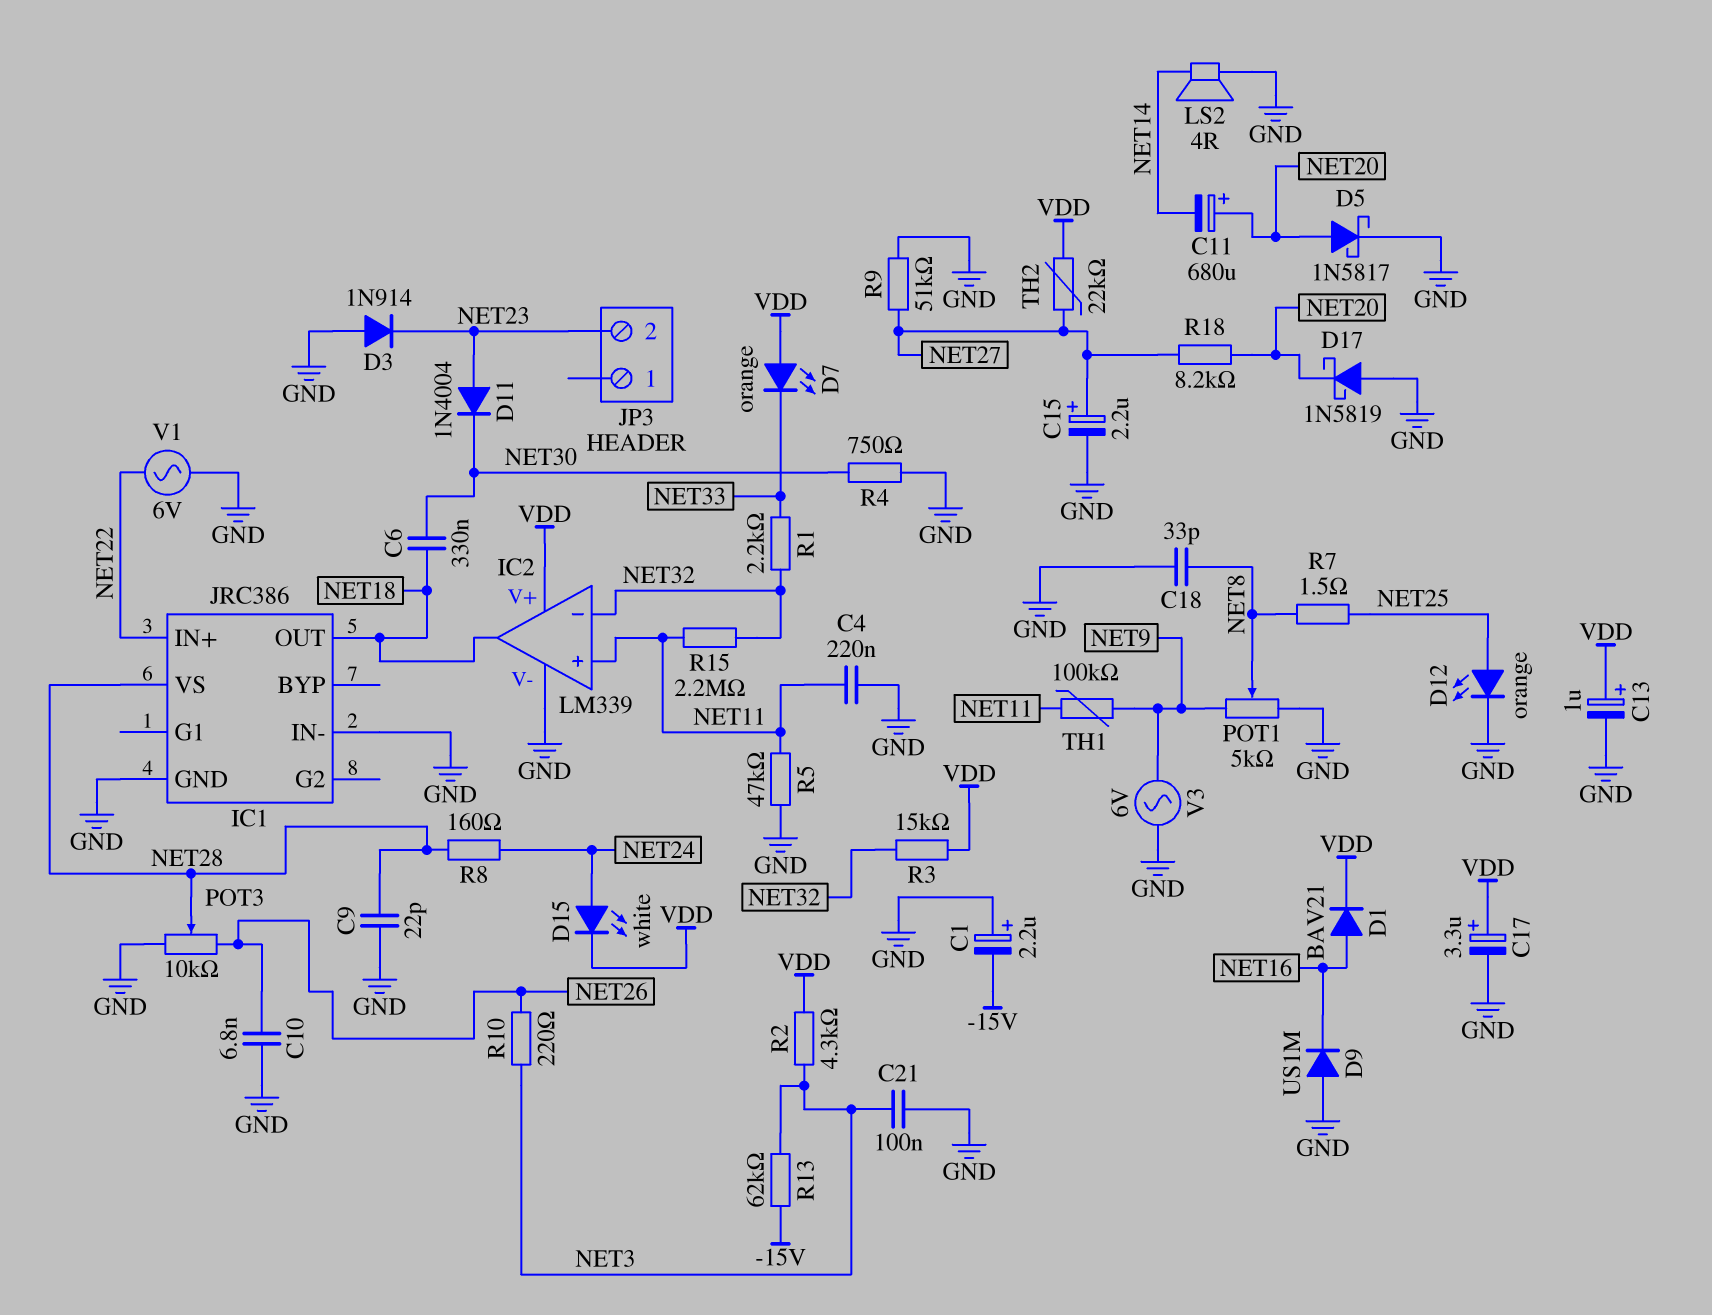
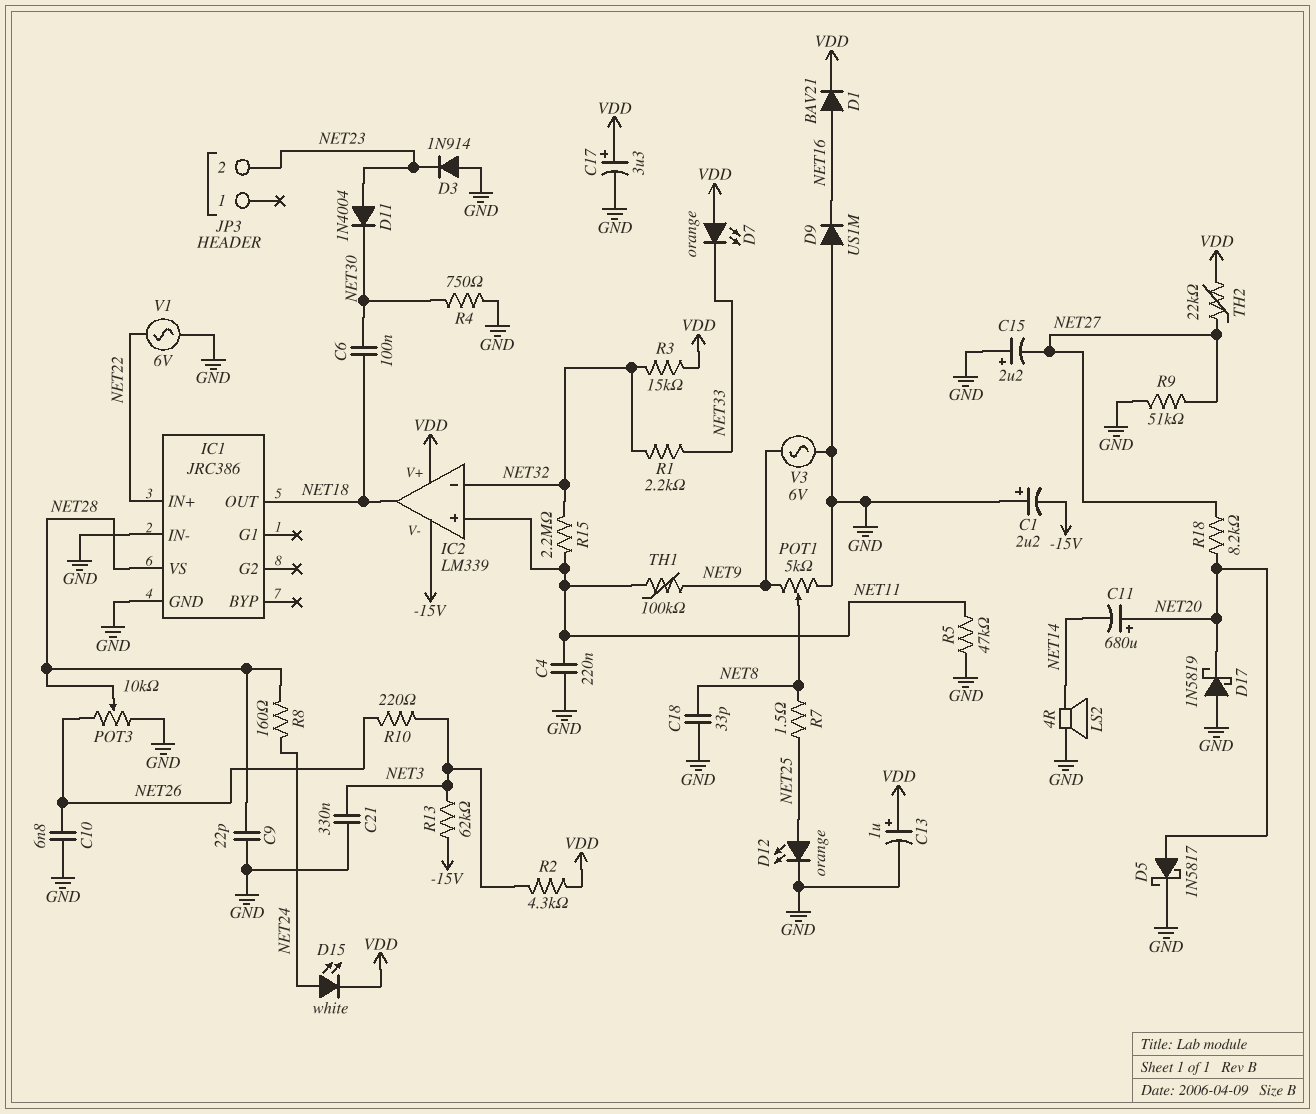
C6: 330nF (NET18, NET30) -> 100nF (NET18, NET30)
C15: 2.2uF (plus NET27, minus GND) -> 2.2uF (plus GND, minus NET27)
C21: 100nF (GND, NET3) -> 330nF (GND, NET3)
IC2 pin V-: GND -> -15V

